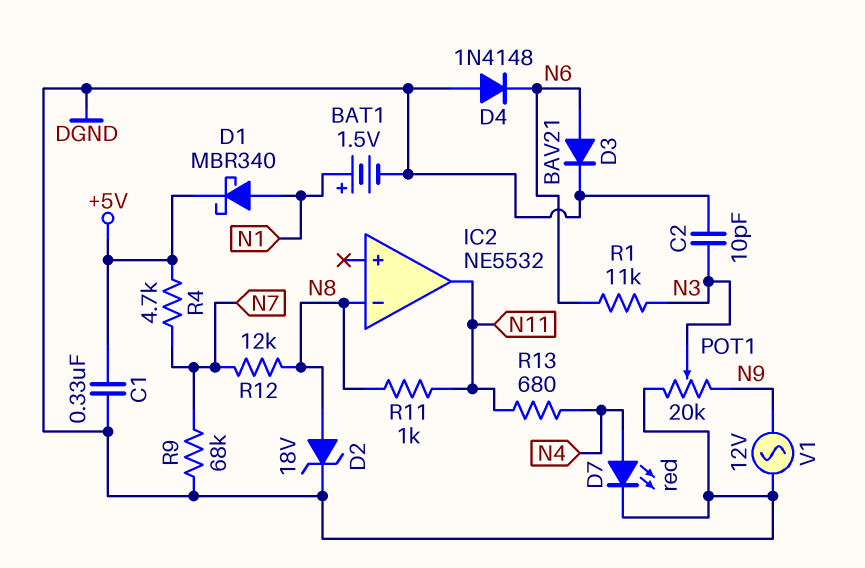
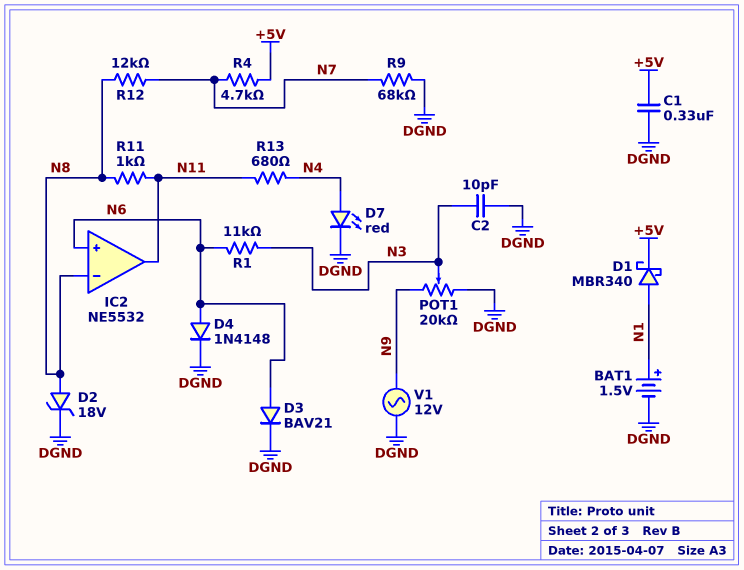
D4: diode 1N4148 (A DGND, K N6) -> diode 1N4148 (A N6, K DGND)
IC2 pin in+: none -> N6

